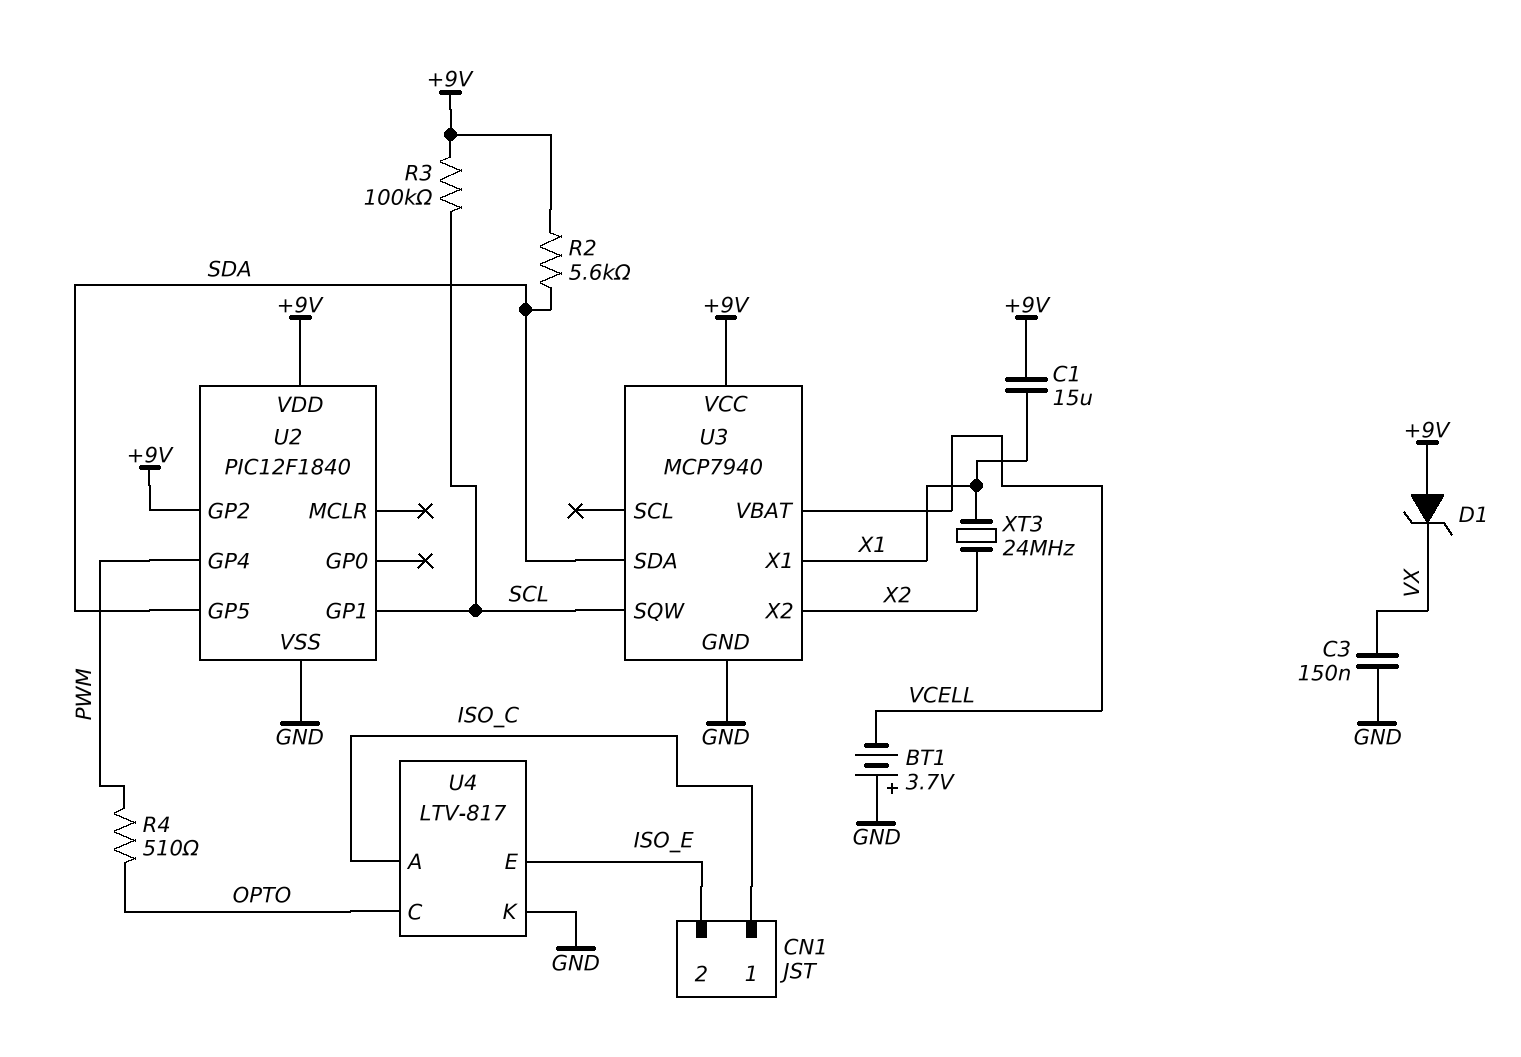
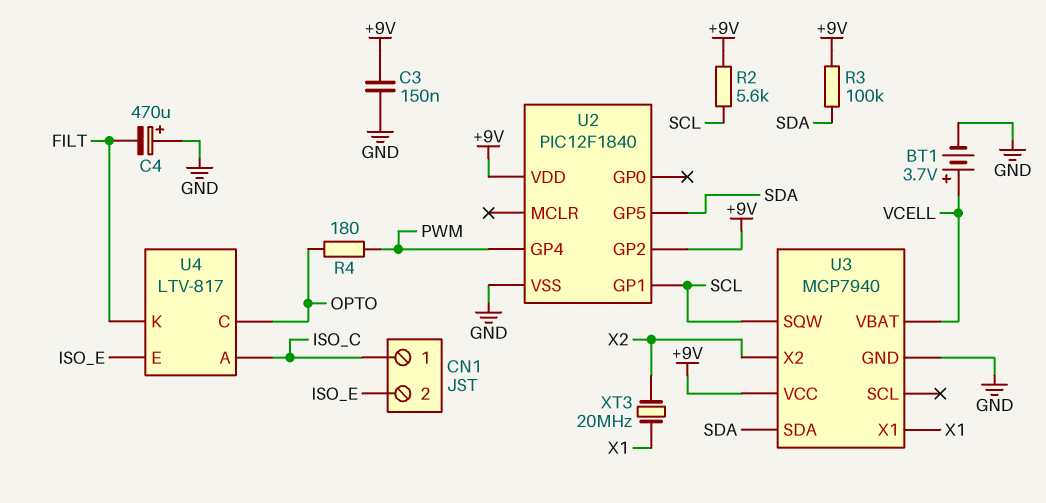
BT1: 3.7V (plus GND, minus VCELL) -> 3.7V (plus VCELL, minus GND)
C1: 15uF (+9V, X1) -> none
C3: 150nF (GND, VX) -> 150nF (+9V, GND)
C4: none -> 470uF (plus GND, minus FILT)
D1: zener (A +9V, K VX) -> none
R2: 5.6k (+9V, SDA) -> 5.6k (+9V, SCL)
R3: 100k (+9V, SCL) -> 100k (+9V, SDA)
R4: 510 (OPTO, PWM) -> 180 (OPTO, PWM)
U4 pin K: GND -> FILT
XT3: 24MHz (X1, X2) -> 20MHz (X1, X2)

